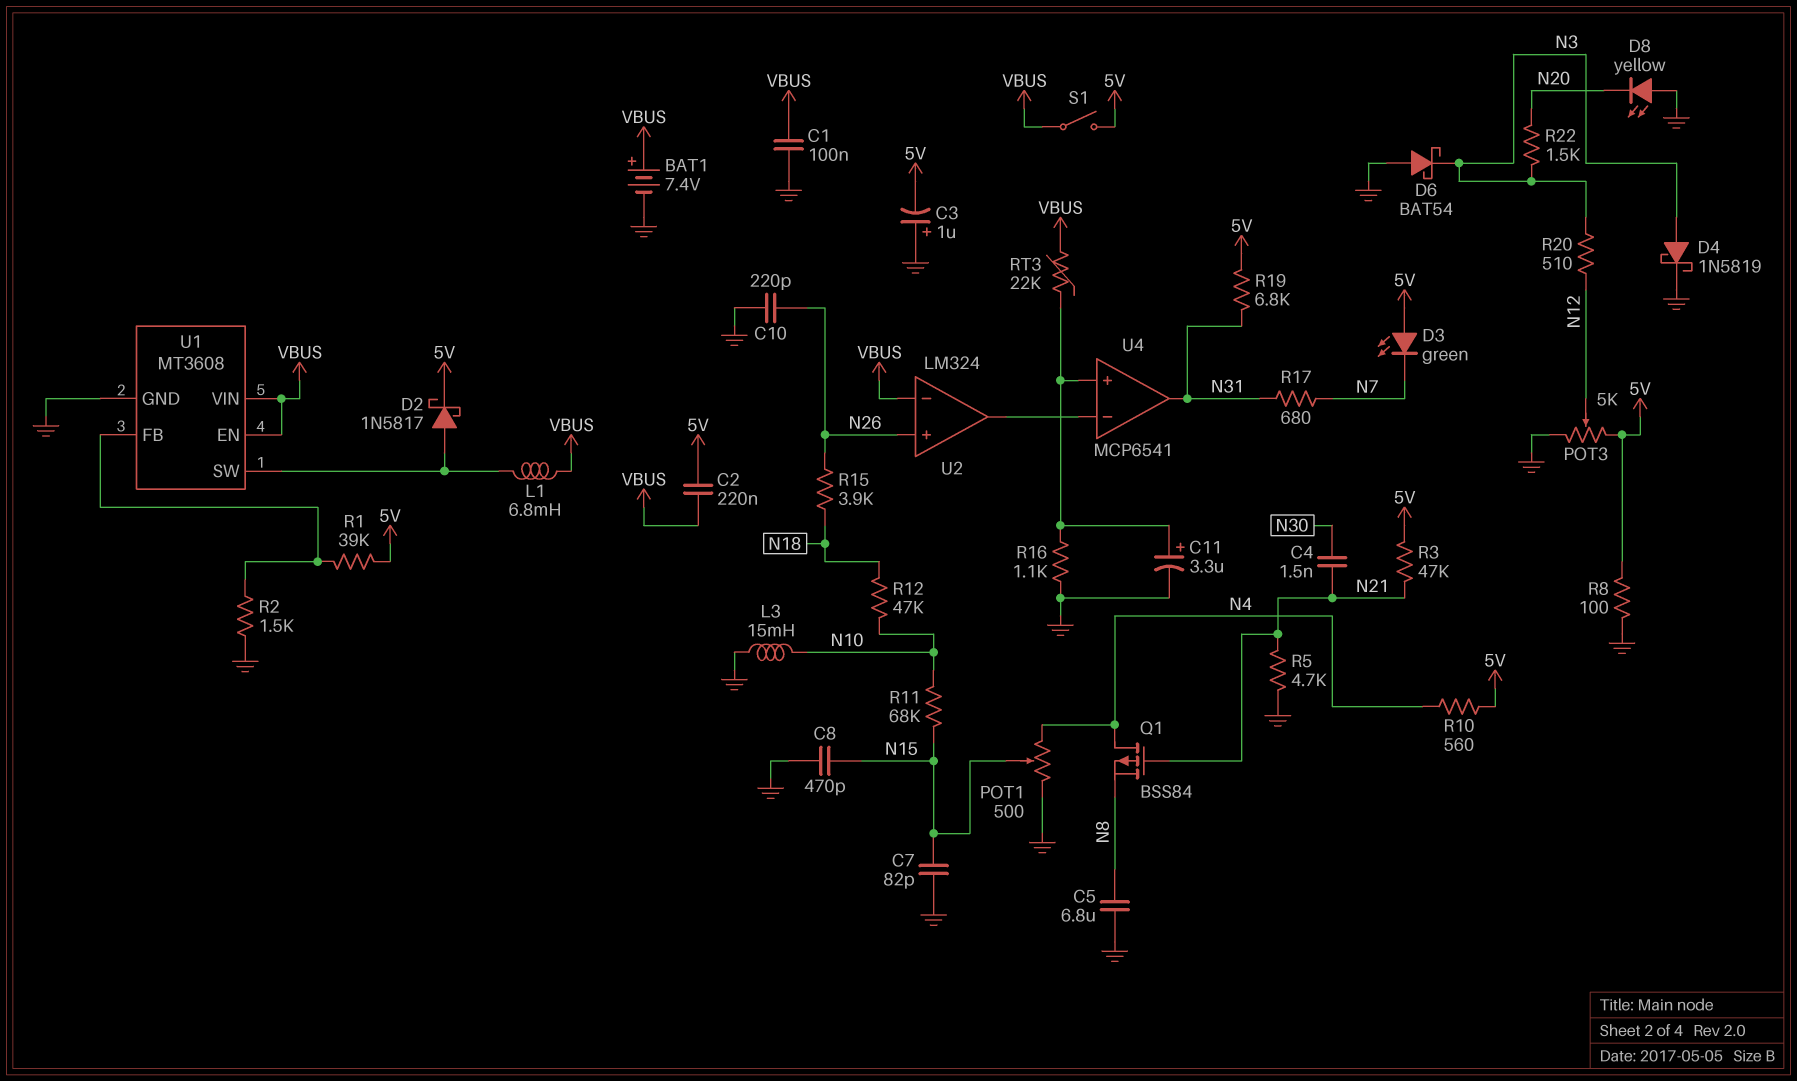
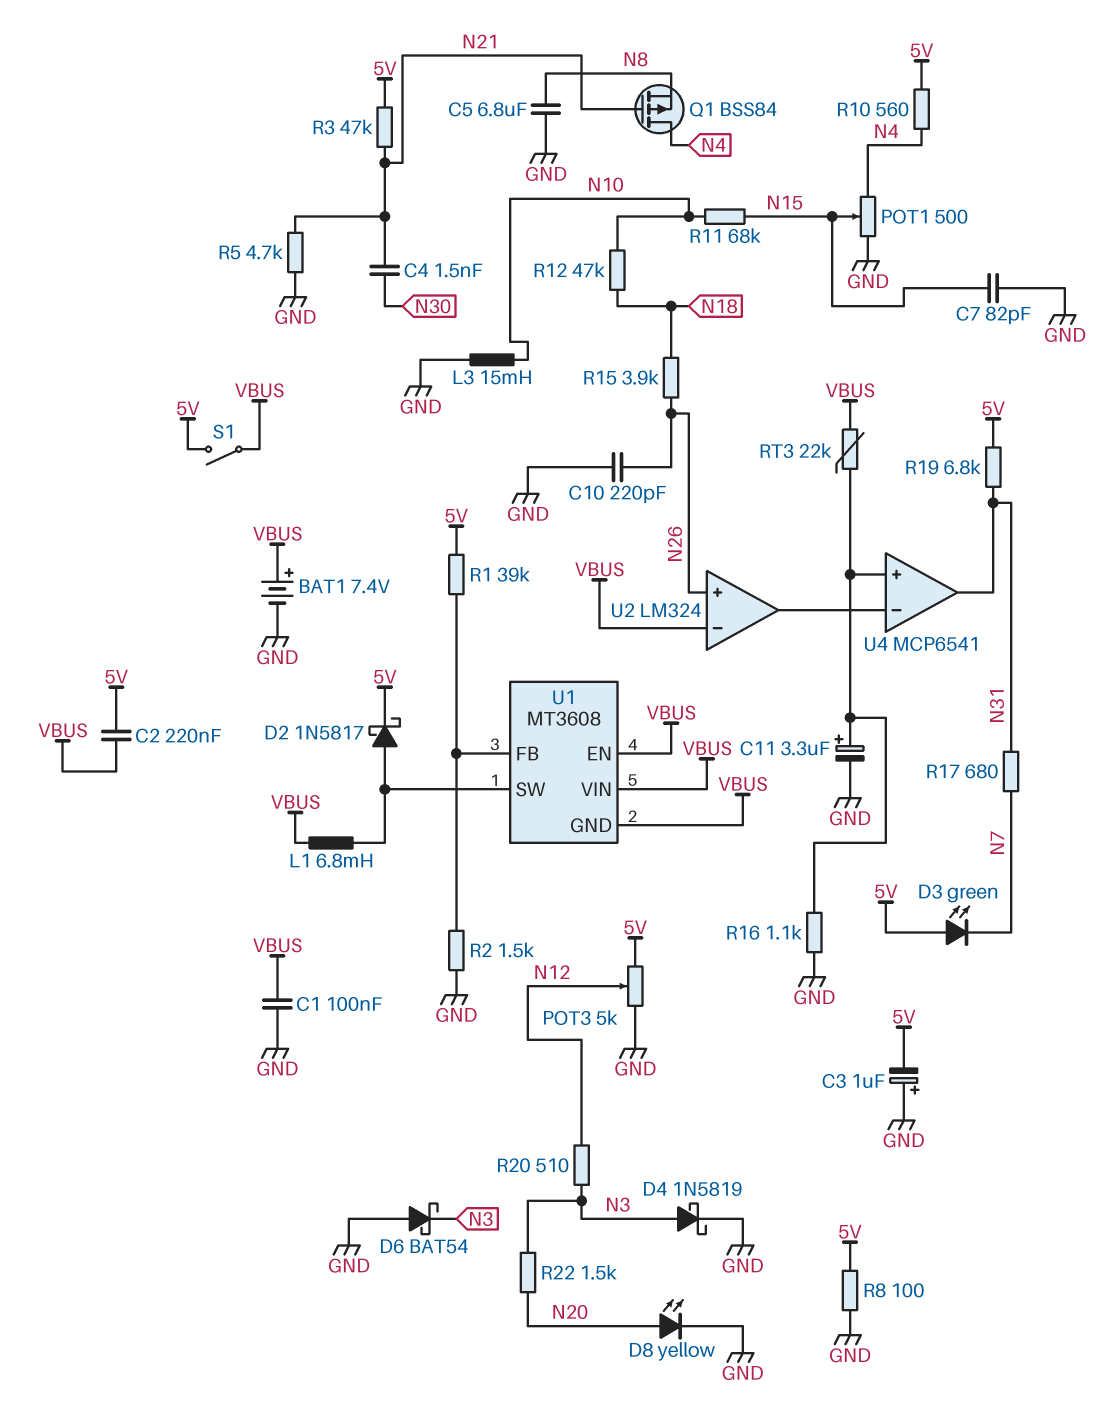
C8: 470pF (GND, N15) -> none
D8: LED yellow (A GND, K N20) -> LED yellow (A N20, K GND)
U1 pin GND: GND -> VBUS

